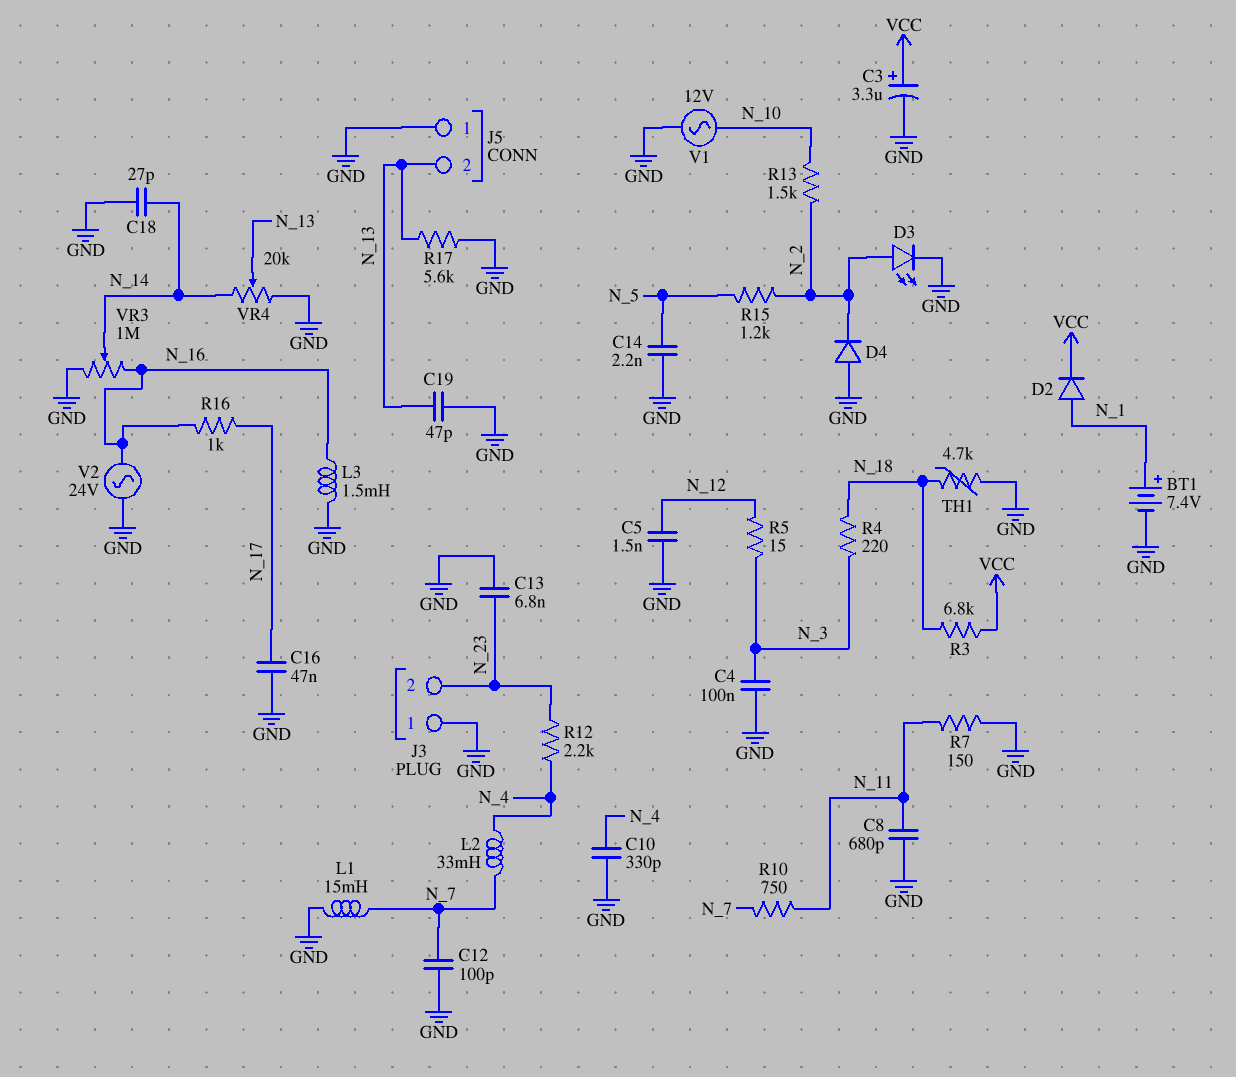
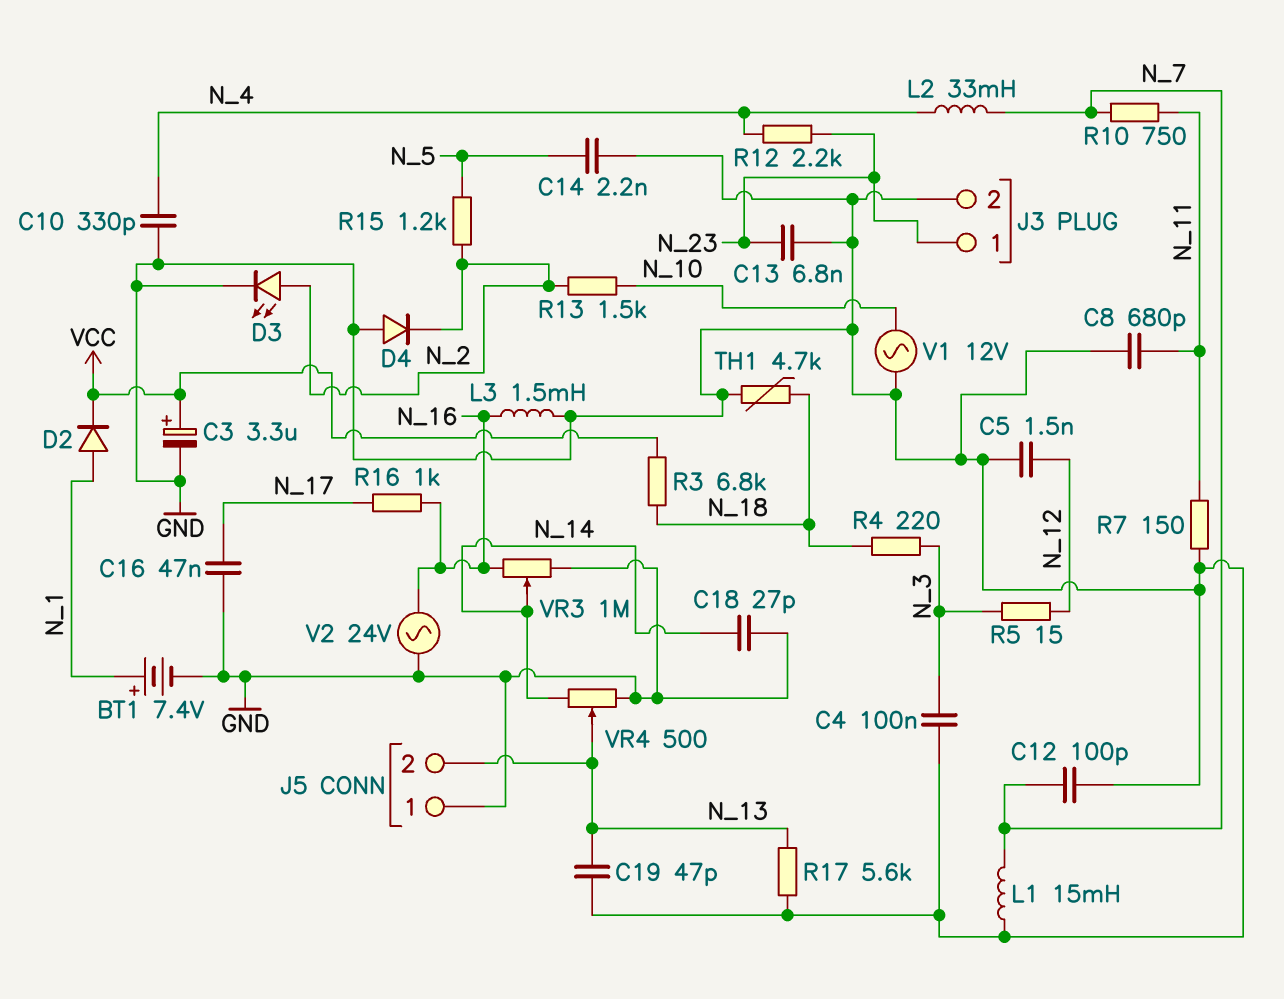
J3 pin 1: GND -> N_23
J3 pin 2: N_23 -> GND
VR4: 20k (GND, N_14, wiper N_13) -> 500 (GND, N_14, wiper N_13)

